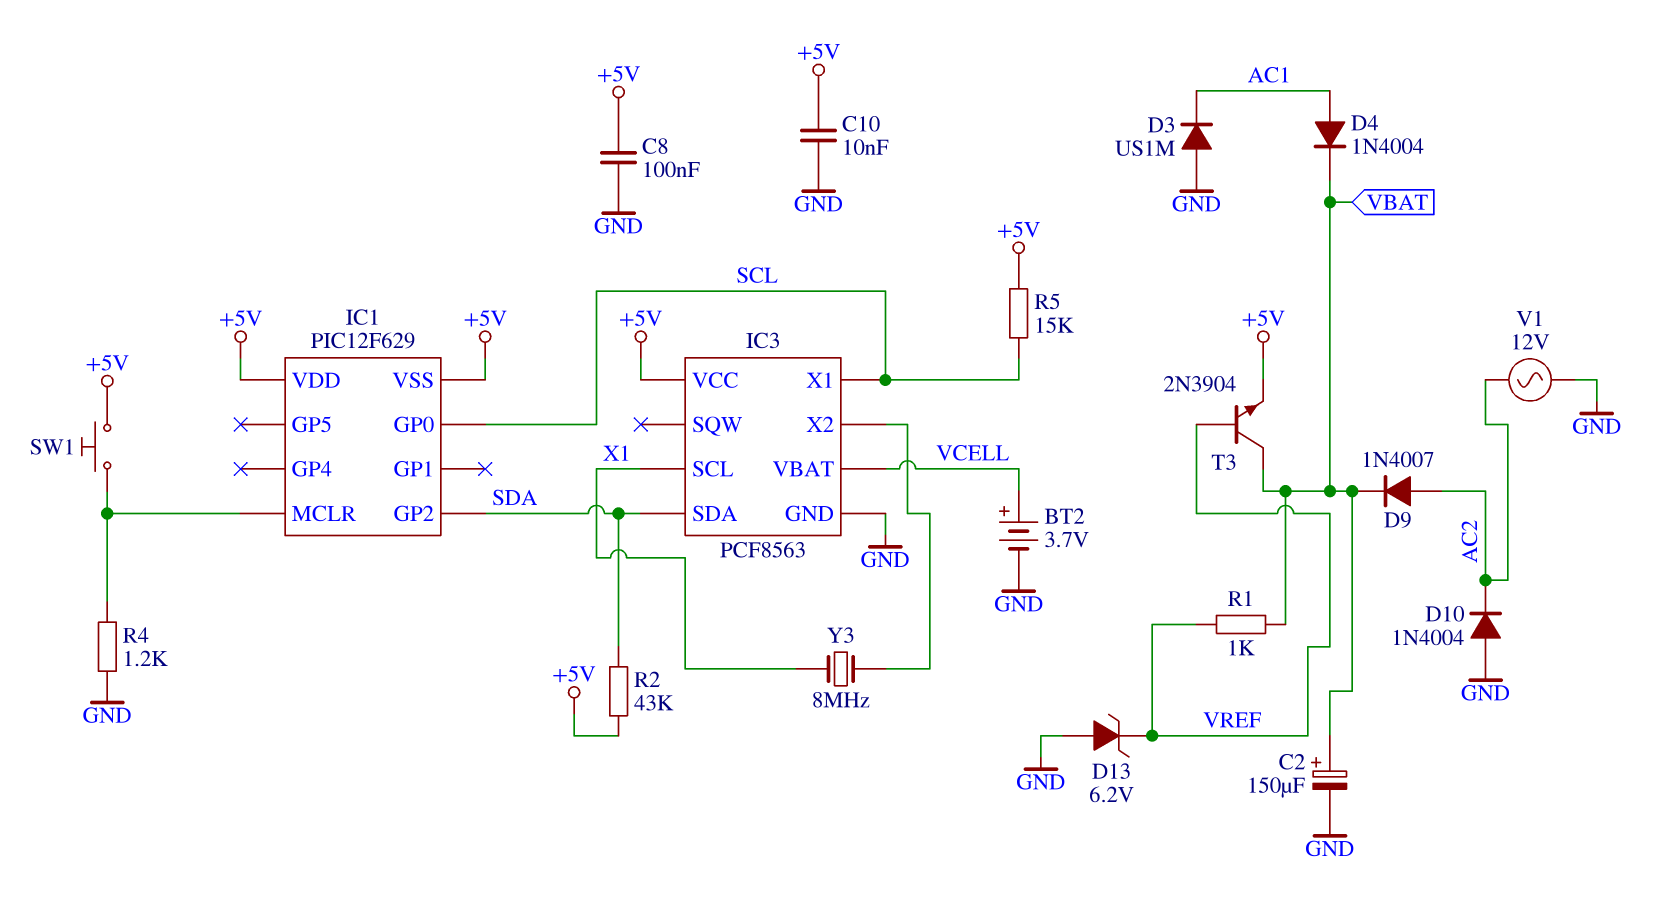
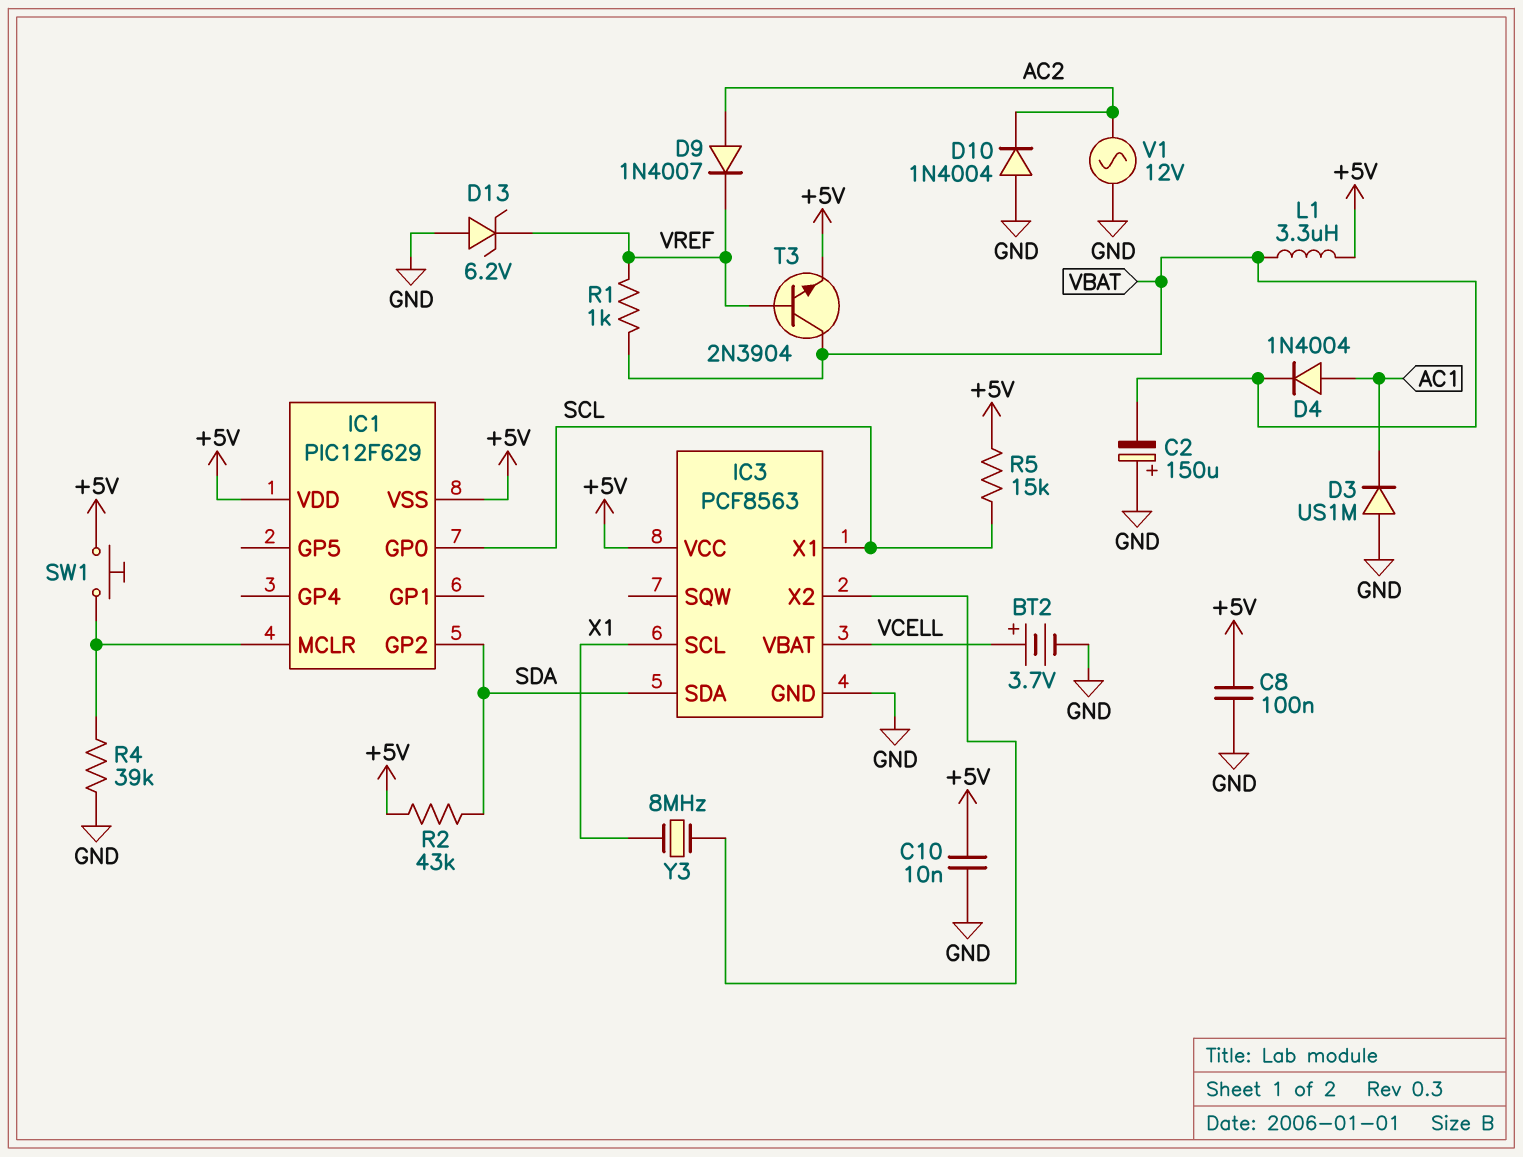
C2: 150uF (plus VBAT, minus GND) -> 150uF (plus GND, minus VBAT)
D9: diode 1N4007 (A AC2, K VBAT) -> diode 1N4007 (A AC2, K VREF)
L1: none -> 3.3uH (+5V, VBAT)
R4: 1.2k (GND, IC1/MCLR) -> 39k (GND, IC1/MCLR)

